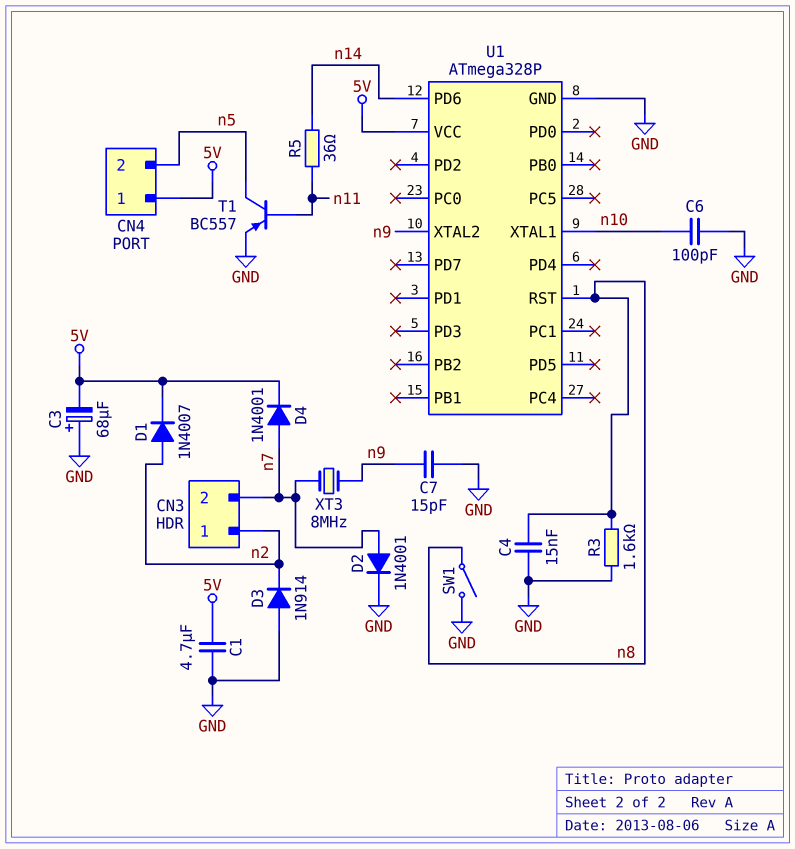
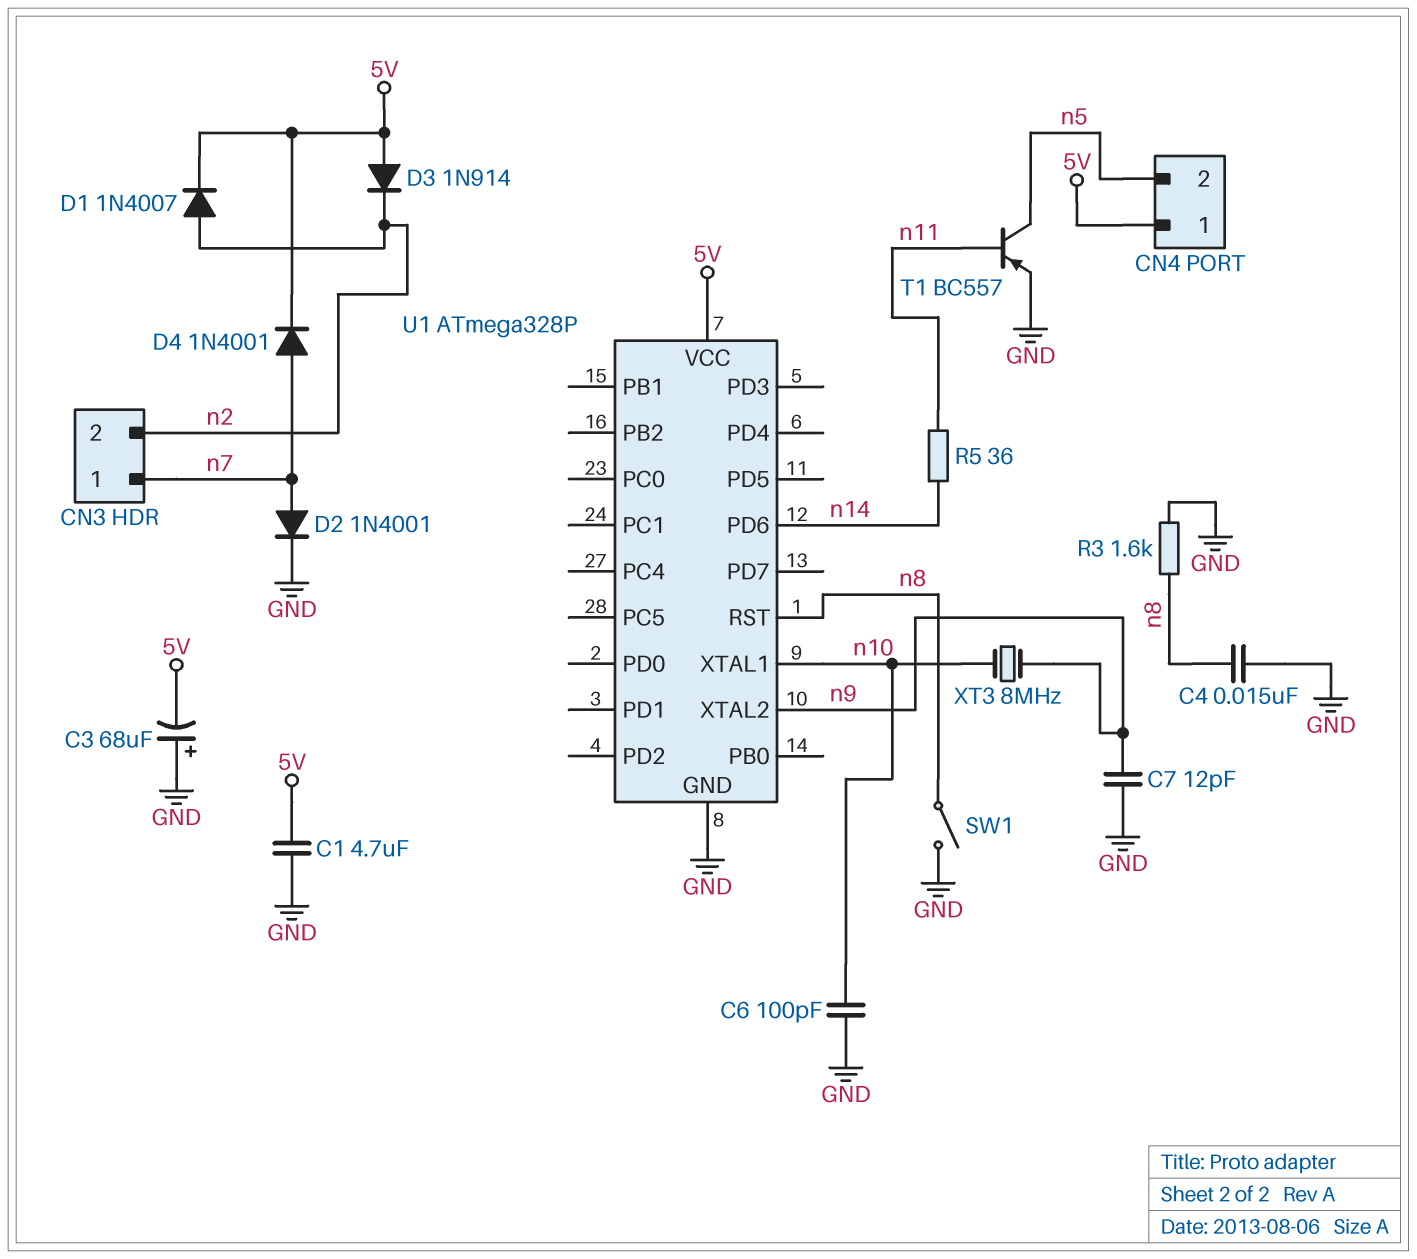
C7: 15pF (GND, n9) -> 12pF (GND, n9)
CN3 pin 1: n2 -> n7
CN3 pin 2: n7 -> n2
D3: diode 1N914 (A GND, K n2) -> diode 1N914 (A 5V, K n2)
XT3: 8MHz (n7, n9) -> 8MHz (n9, n10)

